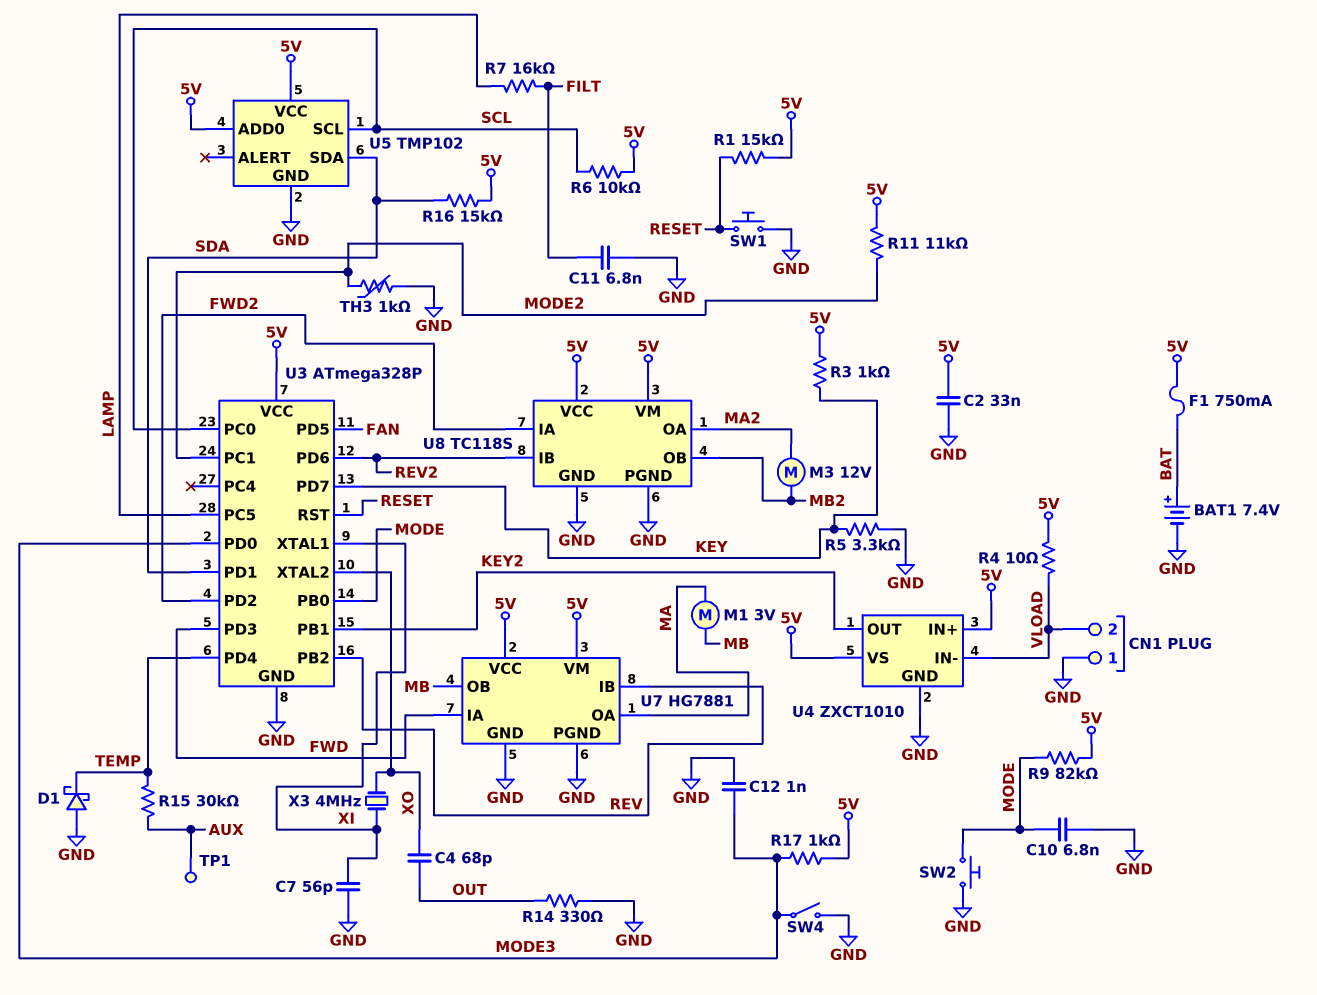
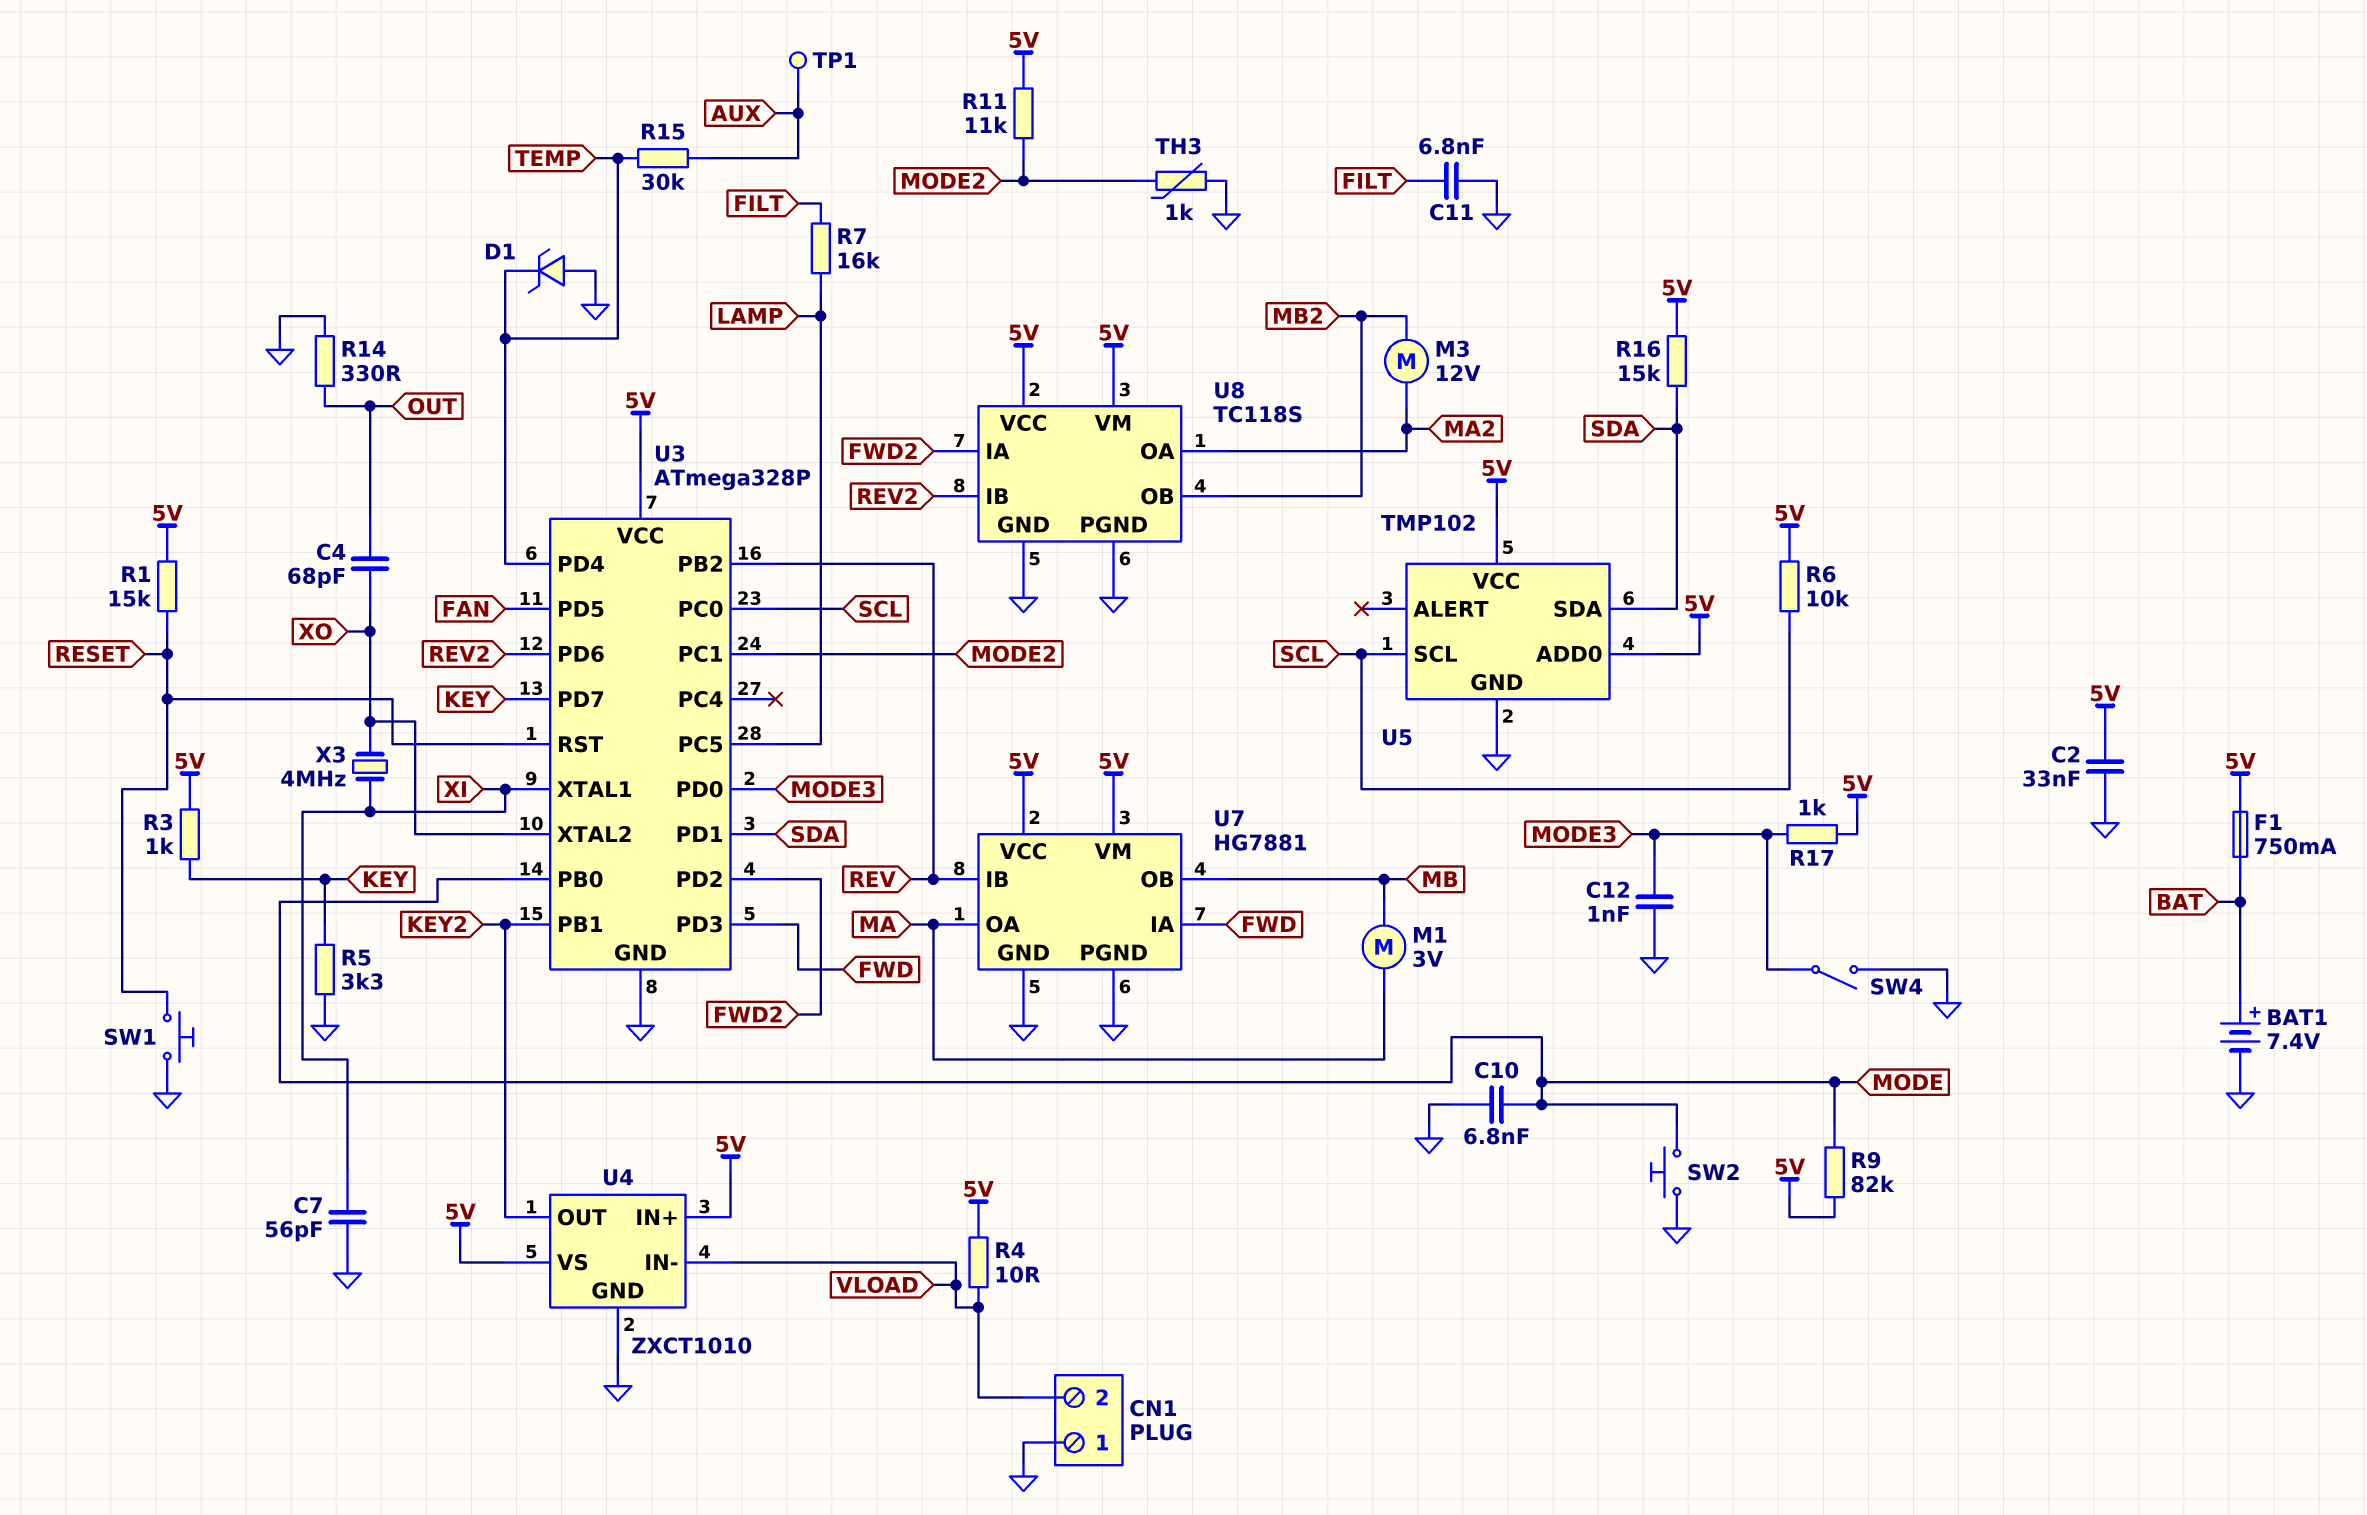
D1: schottky (A GND, K TEMP) -> zener (A GND, K TEMP)

